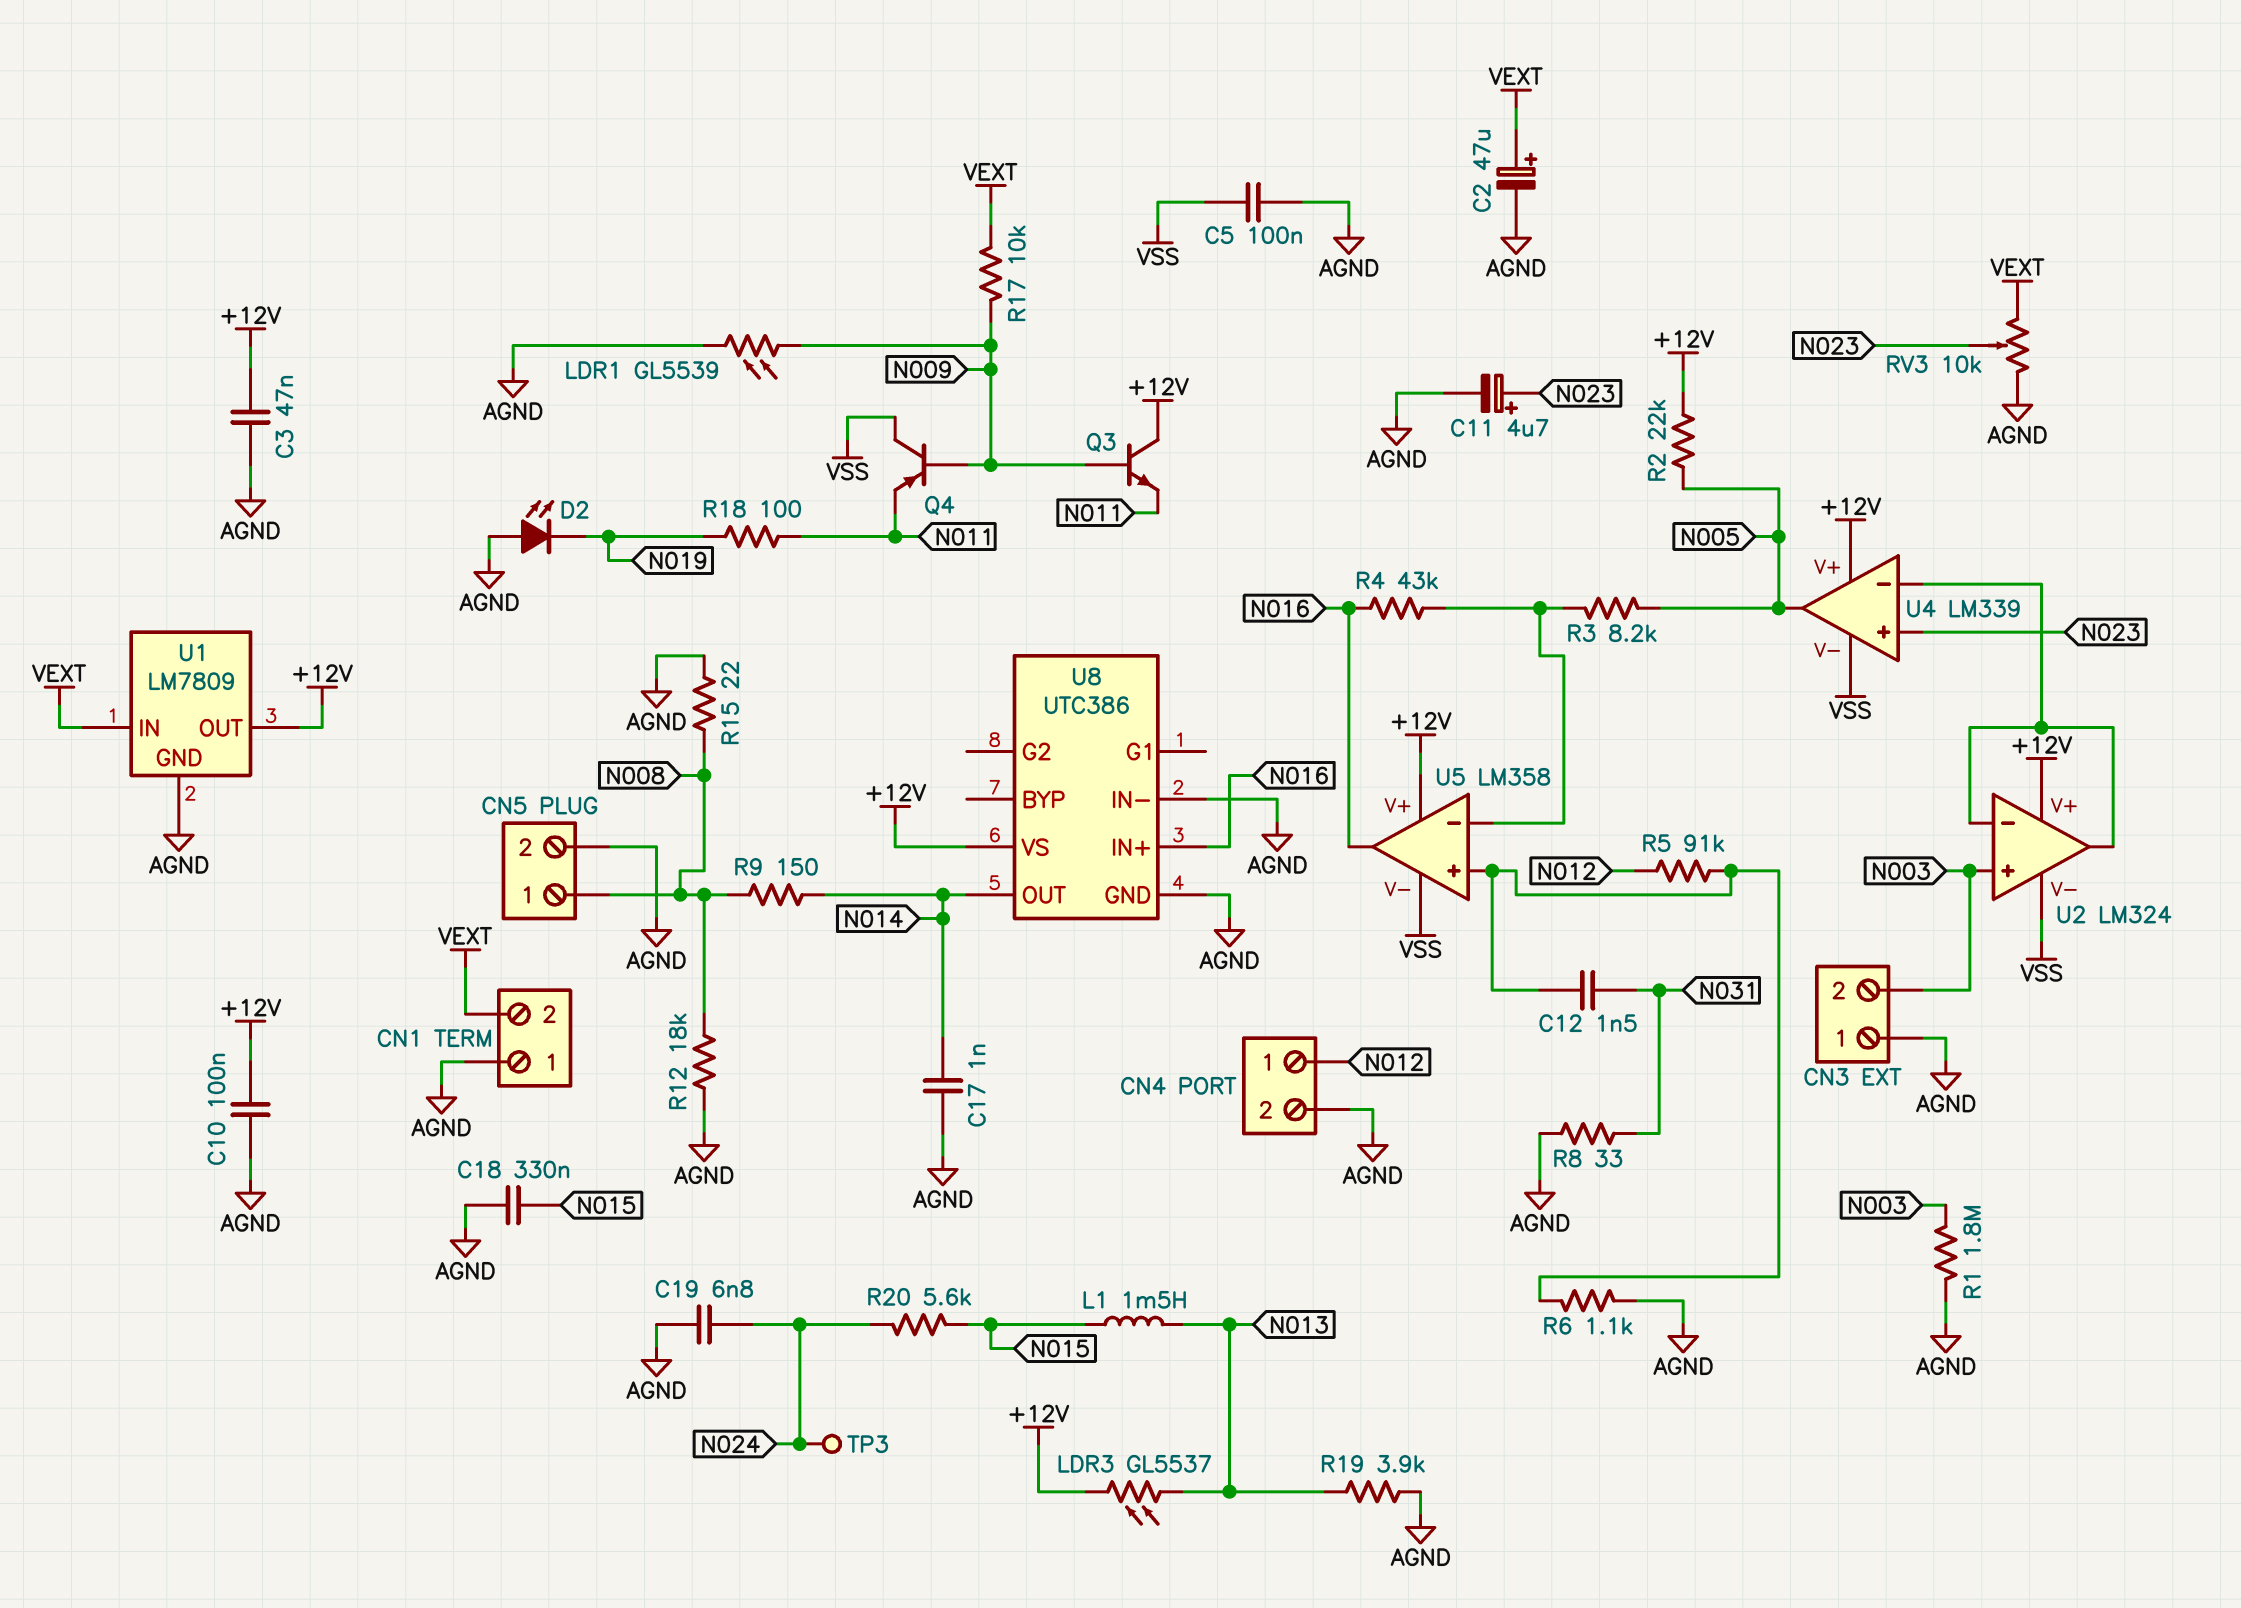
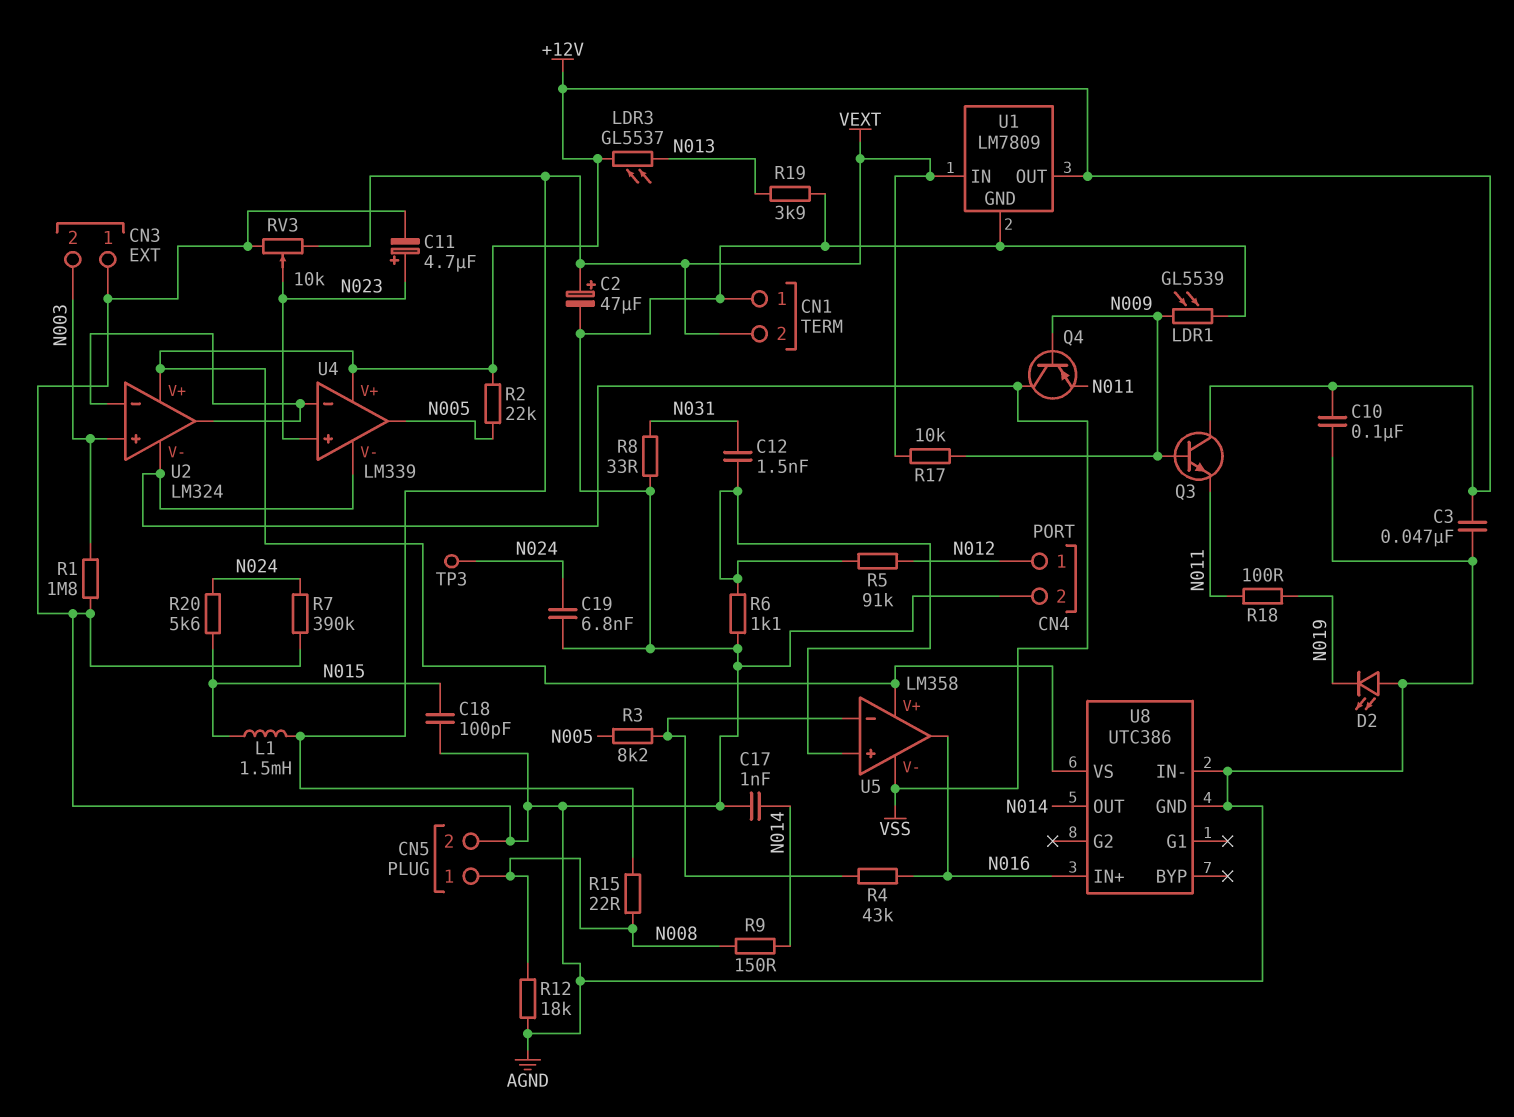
C5: 100nF (AGND, VSS) -> none
C18: 330nF (AGND, N015) -> 100pF (AGND, N015)
L1: 1.5mH (N013, N015) -> 1.5mH (N015, VEXT)
R7: none -> 390k (AGND, N024)
R15: 22 (AGND, N008) -> 22 (N008, VEXT)

